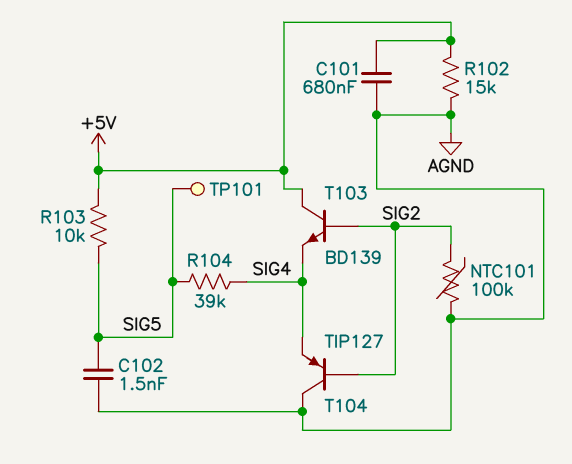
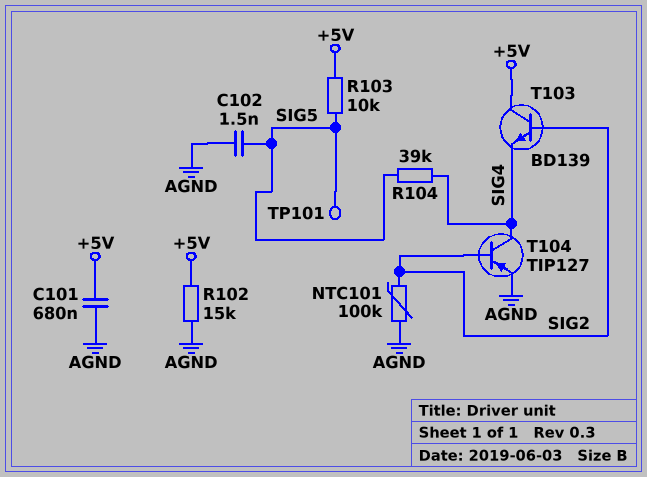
T104: PNP TIP127 (B SIG2, C AGND, E SIG4) -> PNP TIP127 (B SIG2, C SIG4, E AGND)

